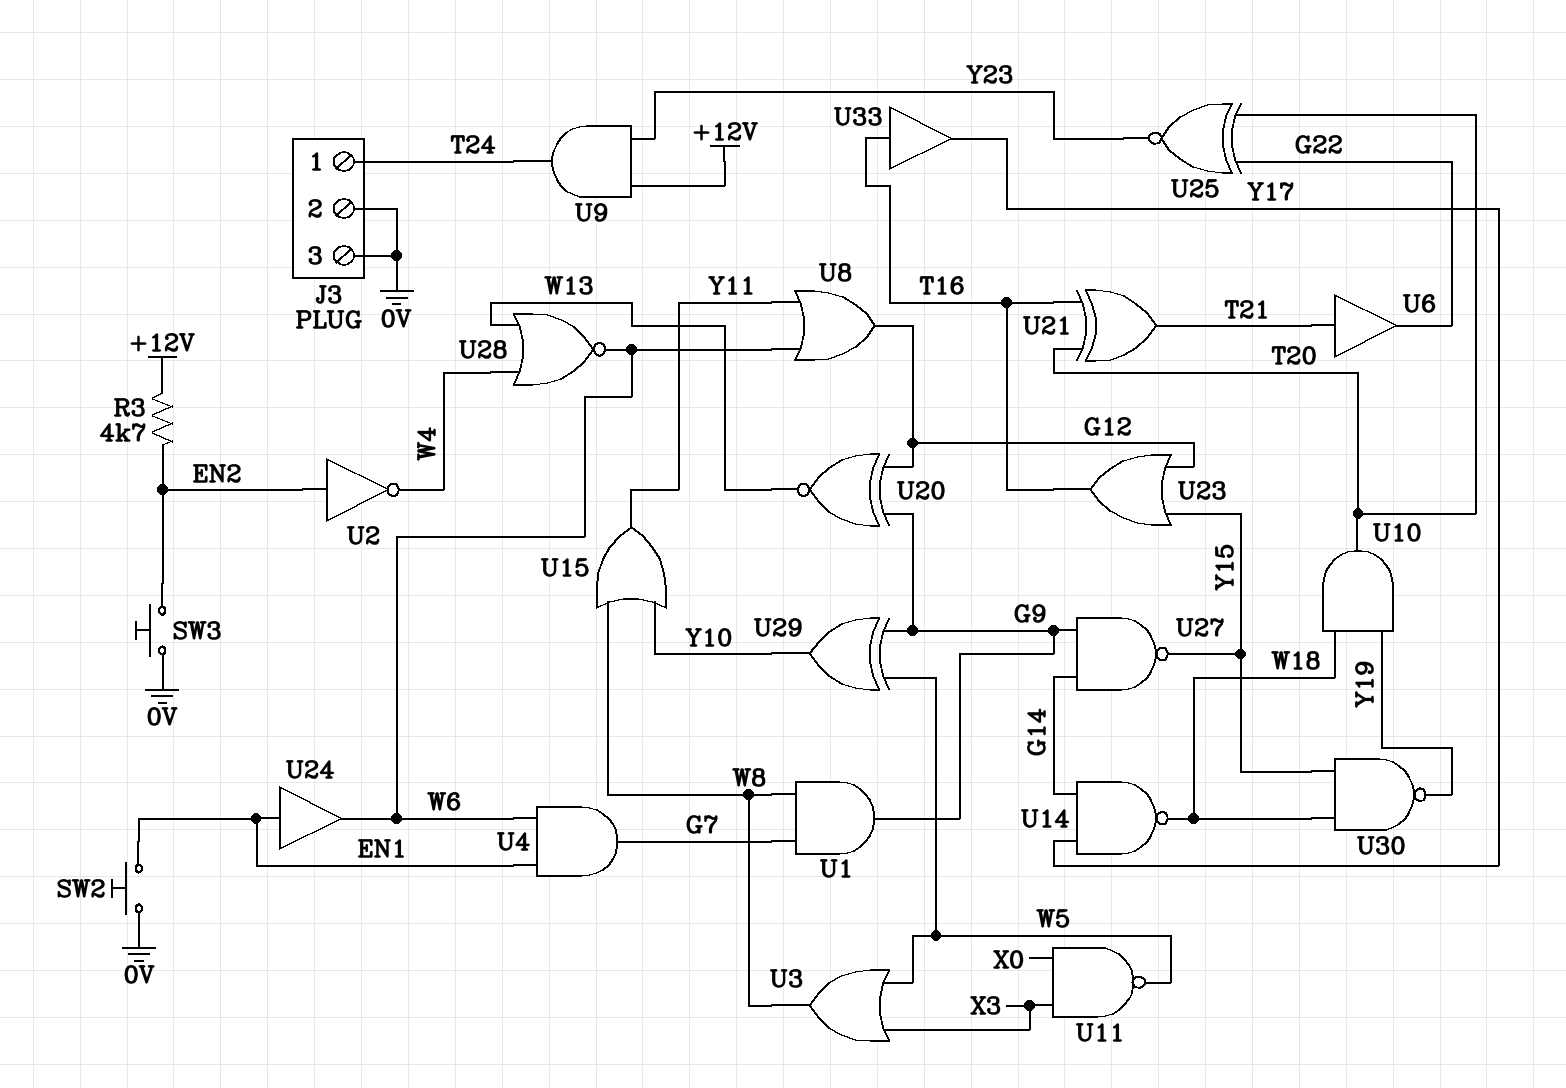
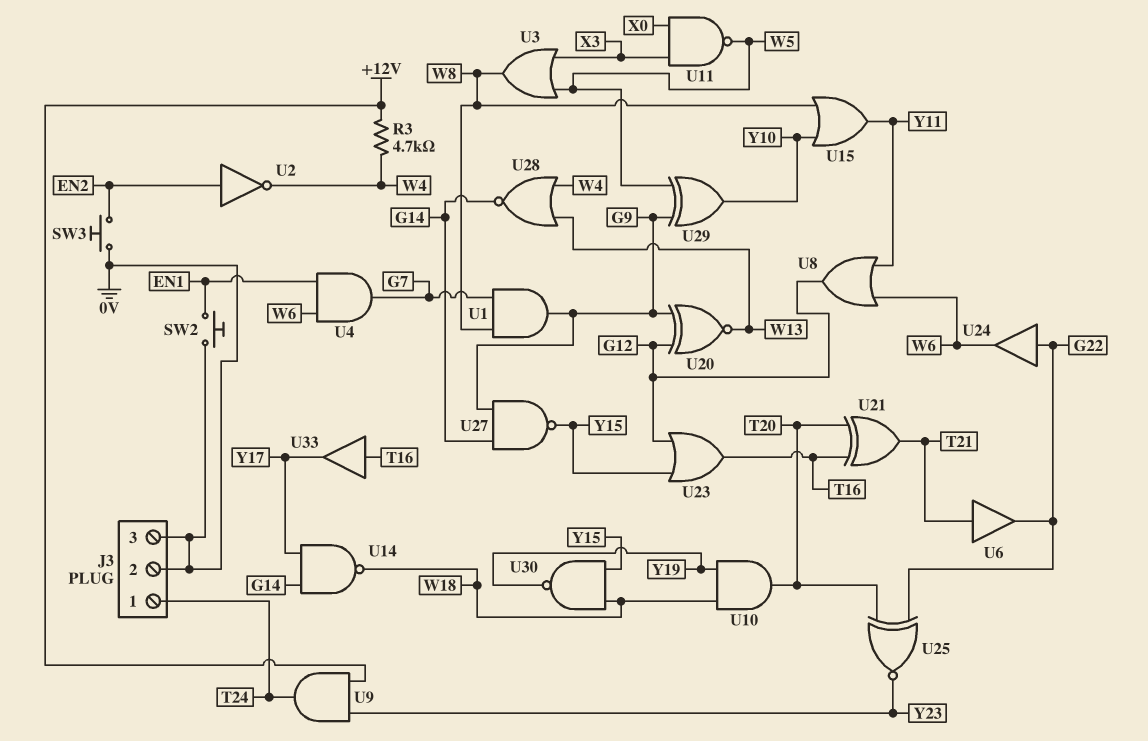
R3: 4.7k (+12V, EN2) -> 4.7k (+12V, W4)
U24: buffer (in EN1, out W6) -> buffer (in G22, out W6)
U28: NOR (in W4, in W13, out W6) -> NOR (in W4, in W13, out G14)

